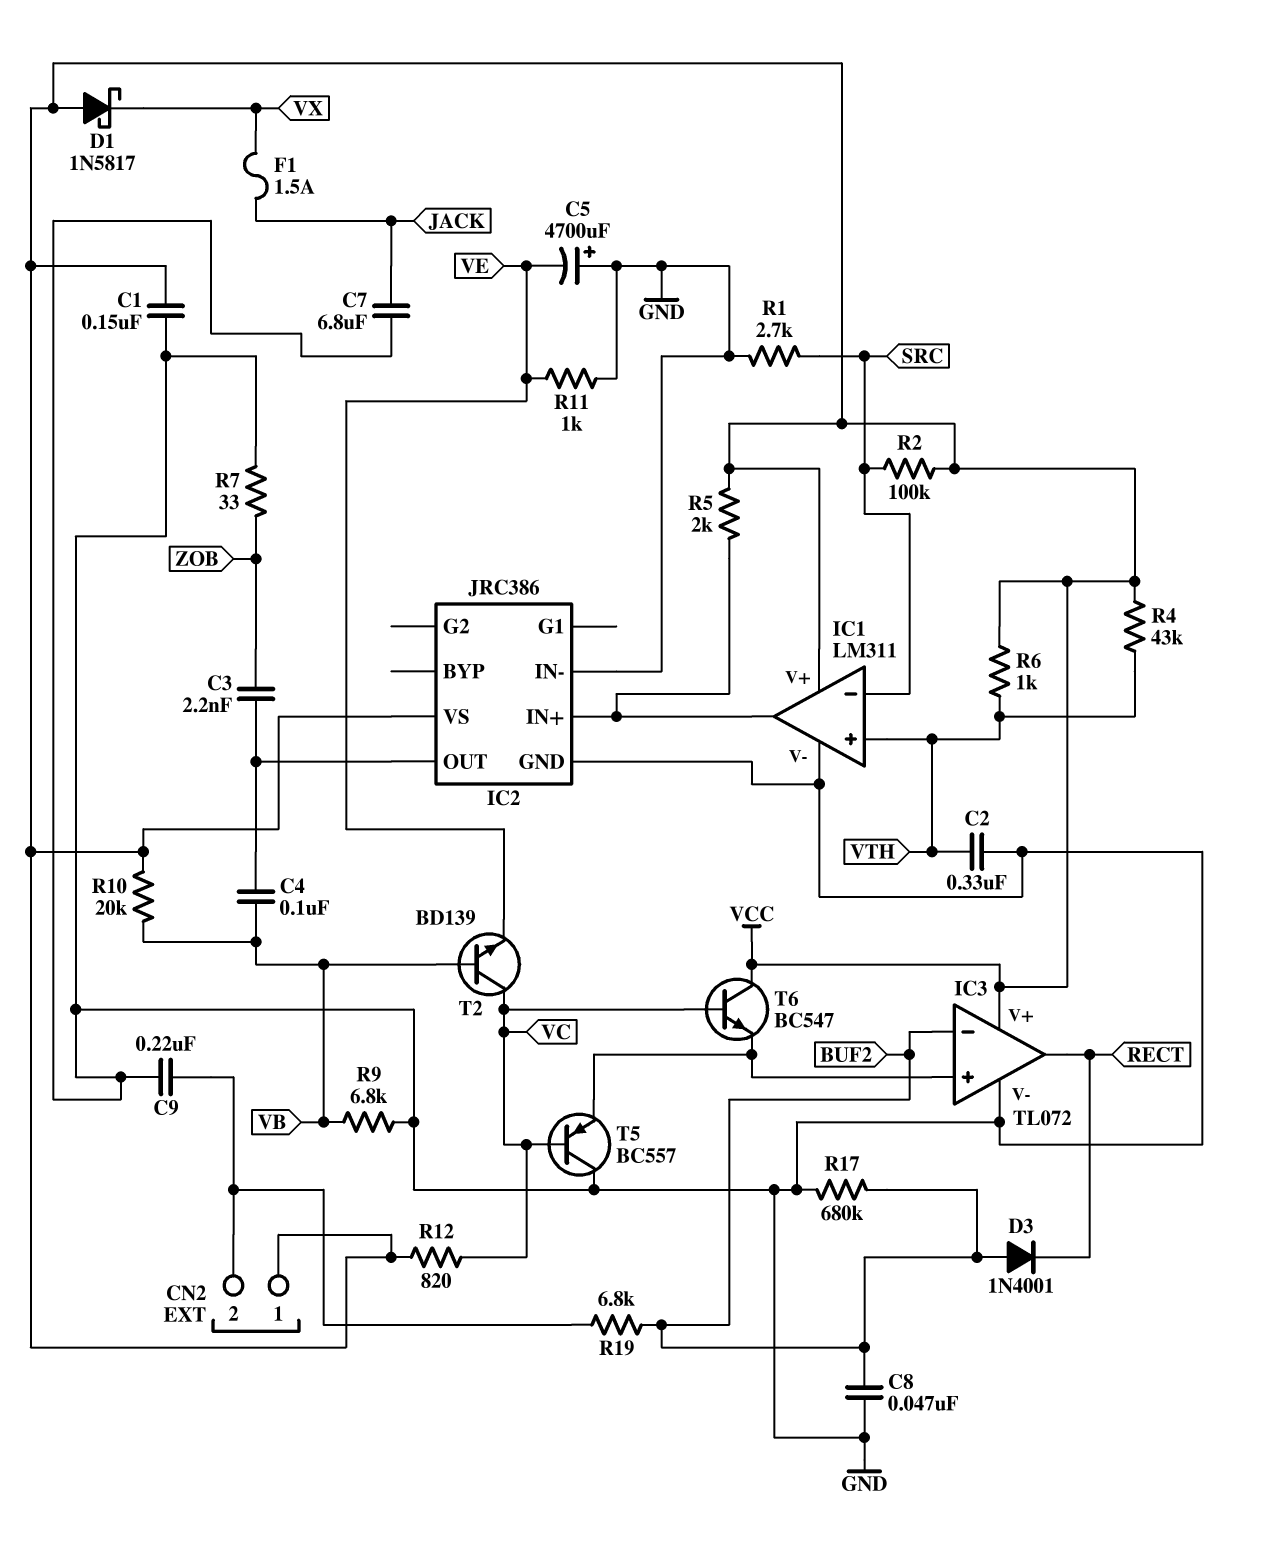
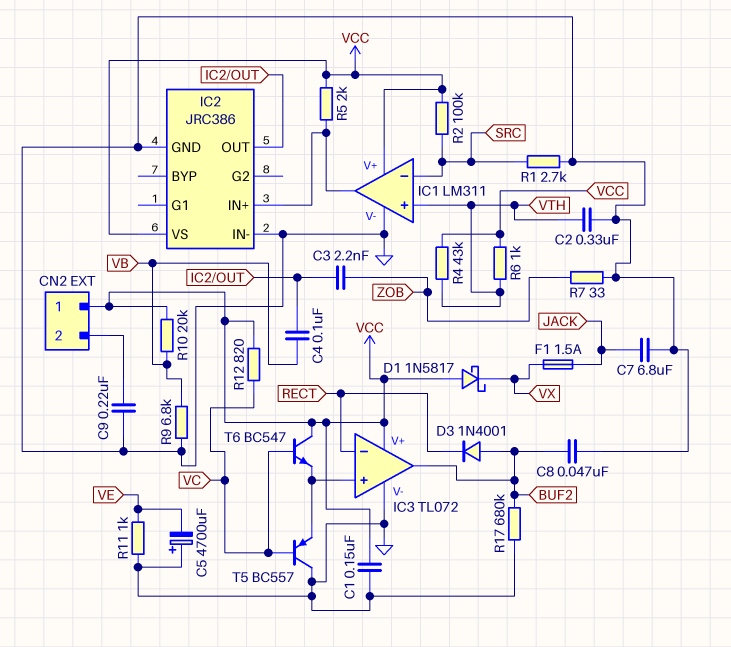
IC3 pin in-: BUF2 -> RECT
IC3 pin out: RECT -> BUF2
R19: 6.8k (BUF2, CN2/2) -> none
T2: NPN BD139 (B VB, C VC, E VE) -> none

